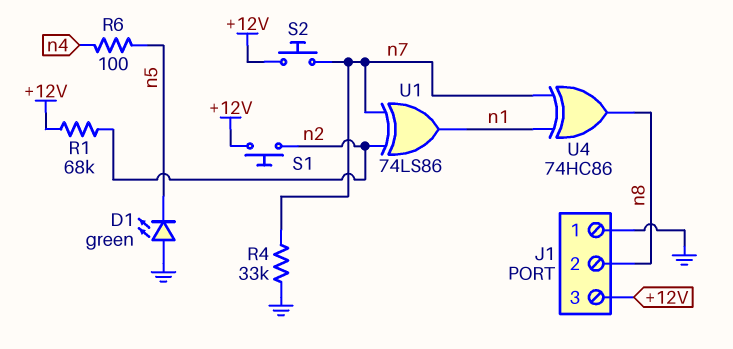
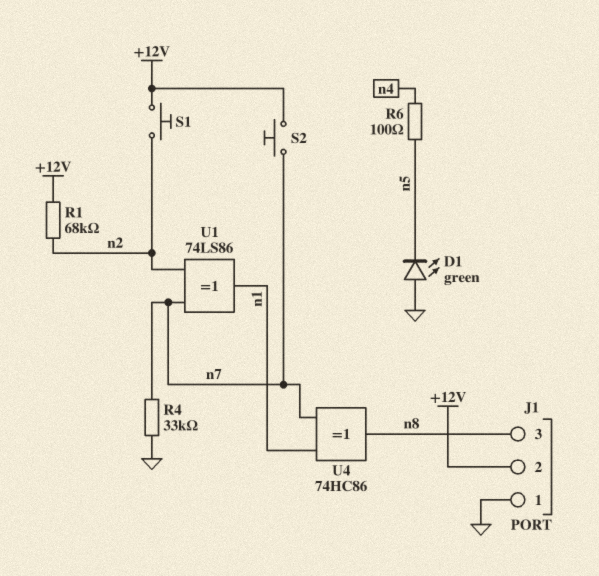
J1 pin 2: n8 -> +12V
J1 pin 3: +12V -> n8

